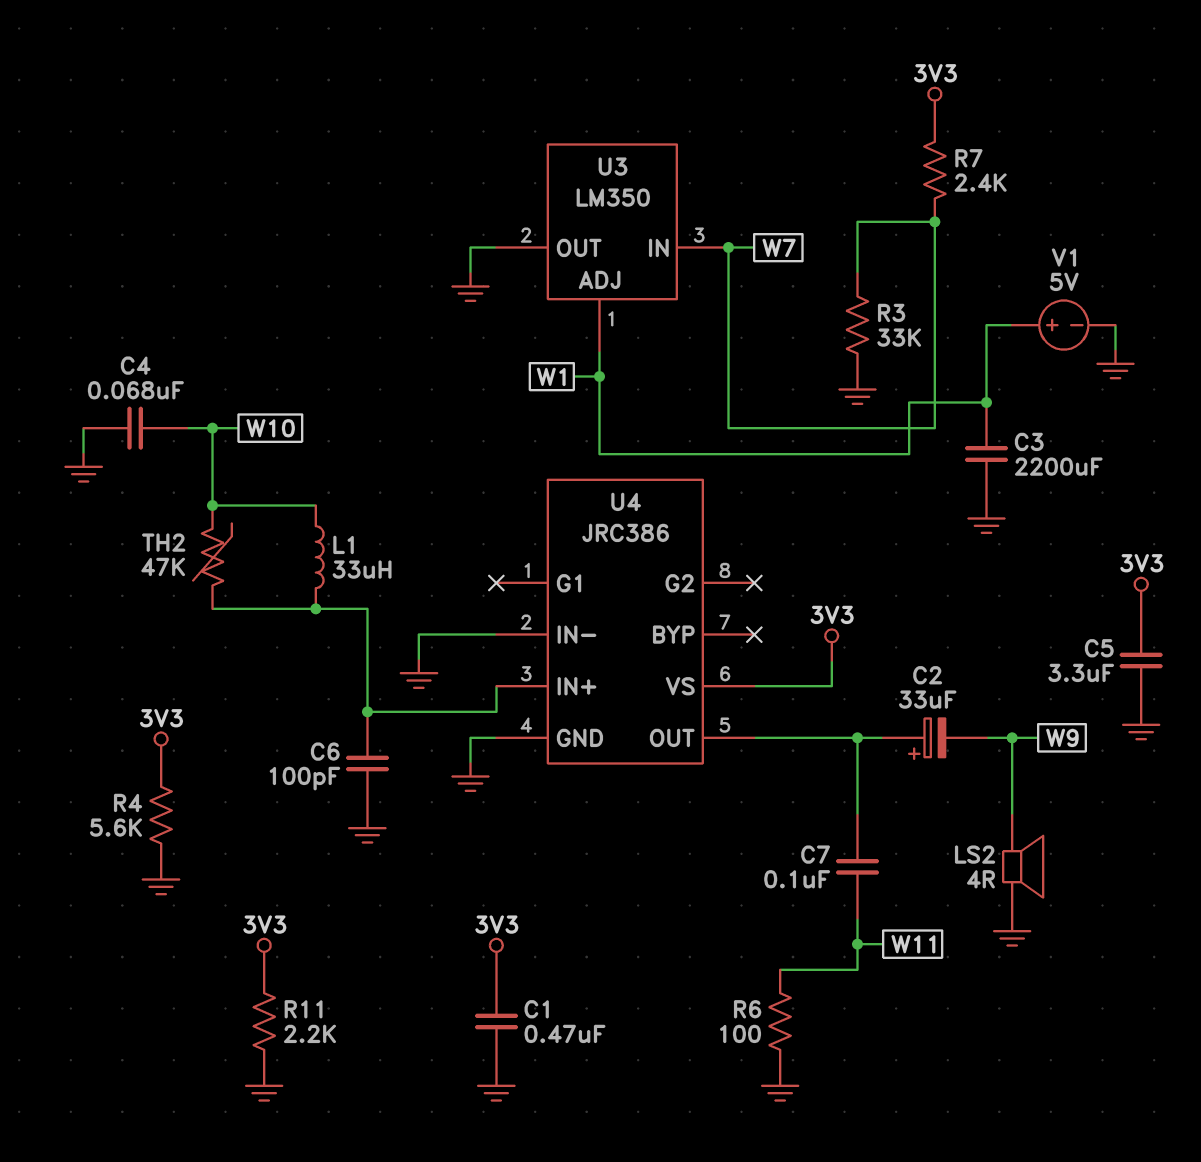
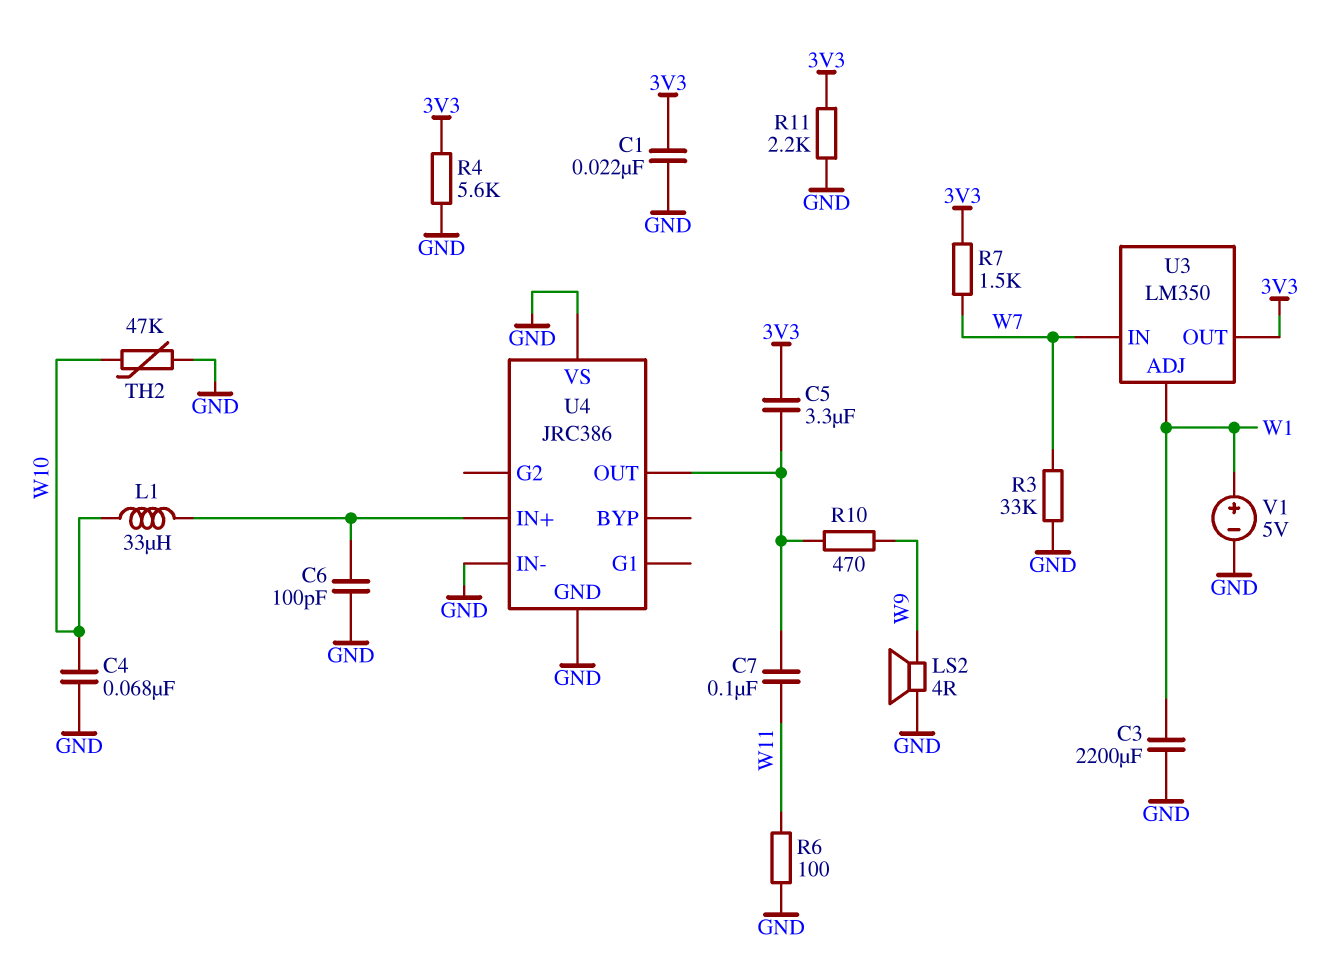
C1: 470nF (3V3, GND) -> 22nF (3V3, GND)
C2: 33uF (plus U4/OUT, minus W9) -> none
C5: 3.3uF (3V3, GND) -> 3.3uF (3V3, U4/OUT)
R7: 2.4k (3V3, W7) -> 1.5k (3V3, W7)
R10: none -> 470 (U4/OUT, W9)
TH2: 47k (U4/IN+, W10) -> 47k (GND, W10)
U3 pin OUT: GND -> 3V3
U4 pin VS: 3V3 -> GND

